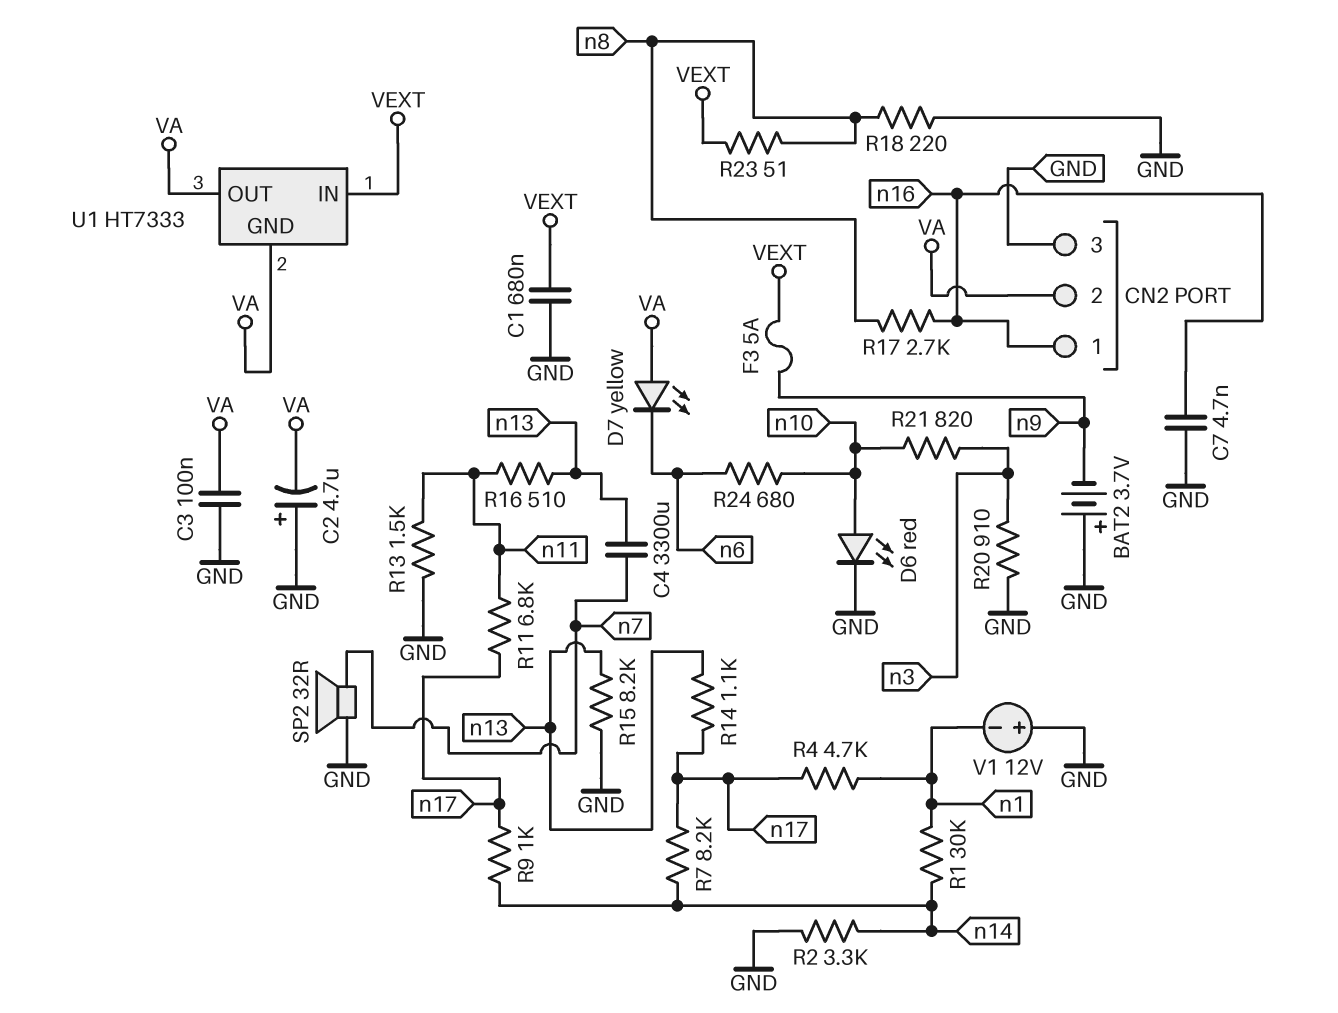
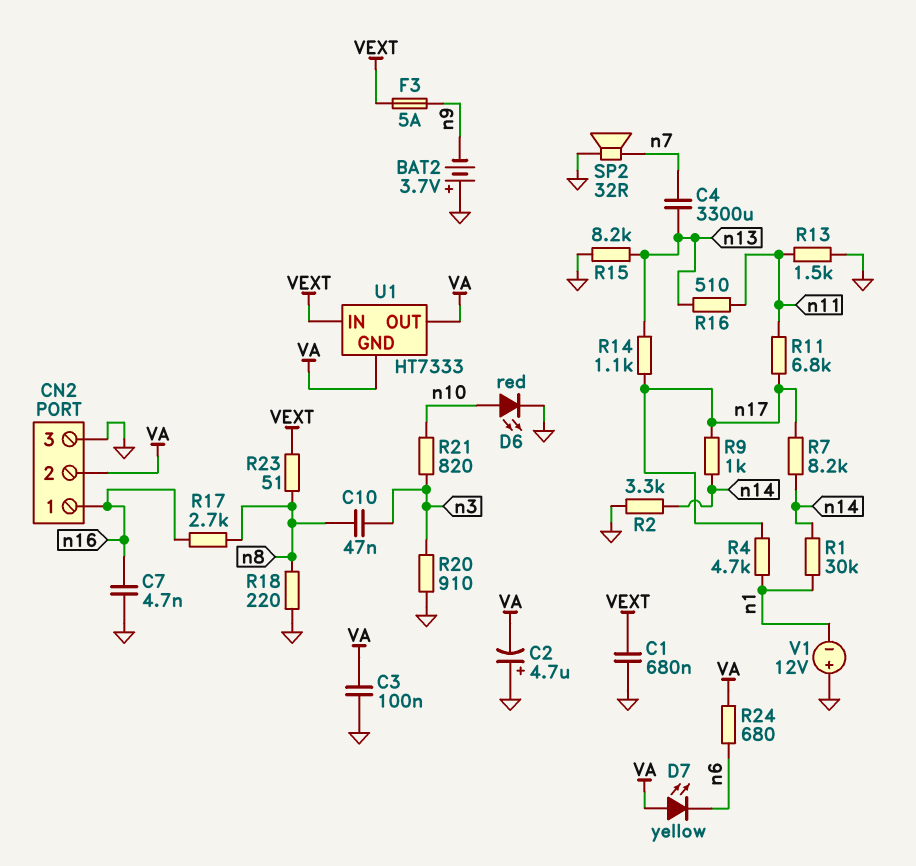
C10: none -> 47nF (n3, n8)
R24: 680 (n6, n10) -> 680 (VA, n6)

